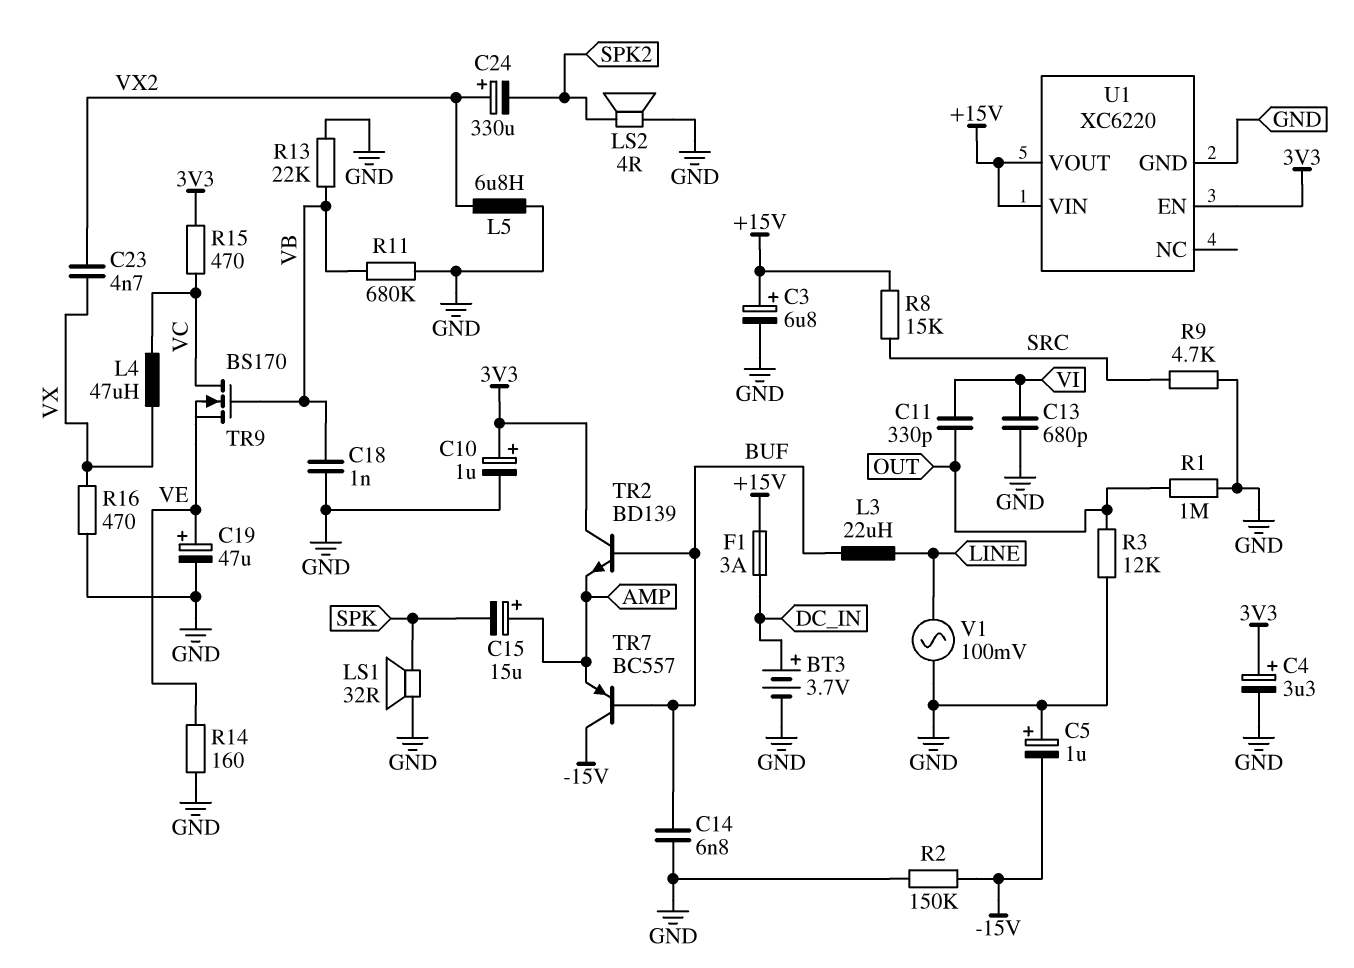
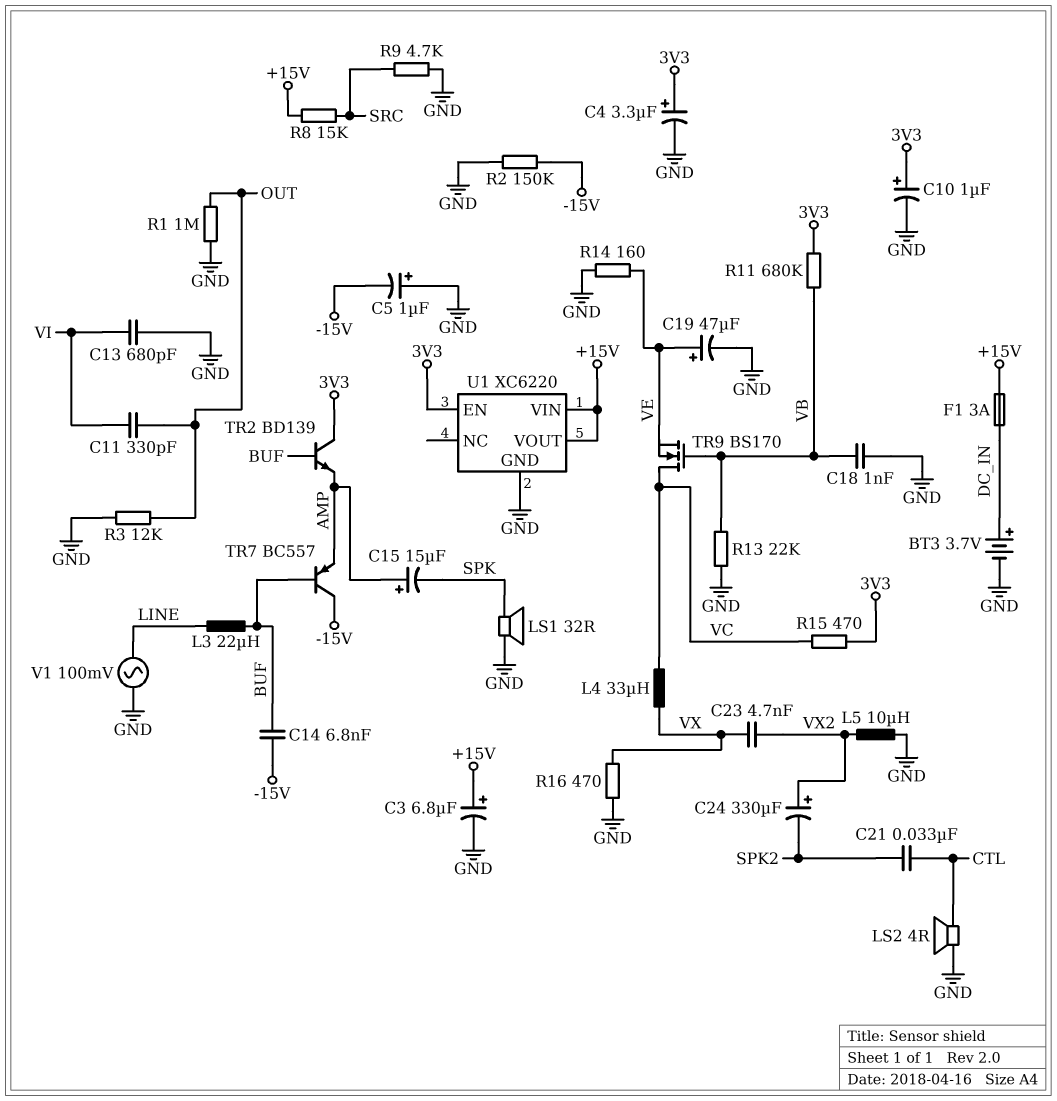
C14: 6.8nF (BUF, GND) -> 6.8nF (-15V, BUF)
C21: none -> 33nF (CTL, SPK2)
L4: 47uH (VC, VX) -> 33uH (VC, VX)
L5: 6.8uH (GND, VX2) -> 10uH (GND, VX2)
LS2: speaker 4R (GND, SPK2) -> speaker 4R (CTL, GND)
R11: 680k (GND, VB) -> 680k (3V3, VB)

